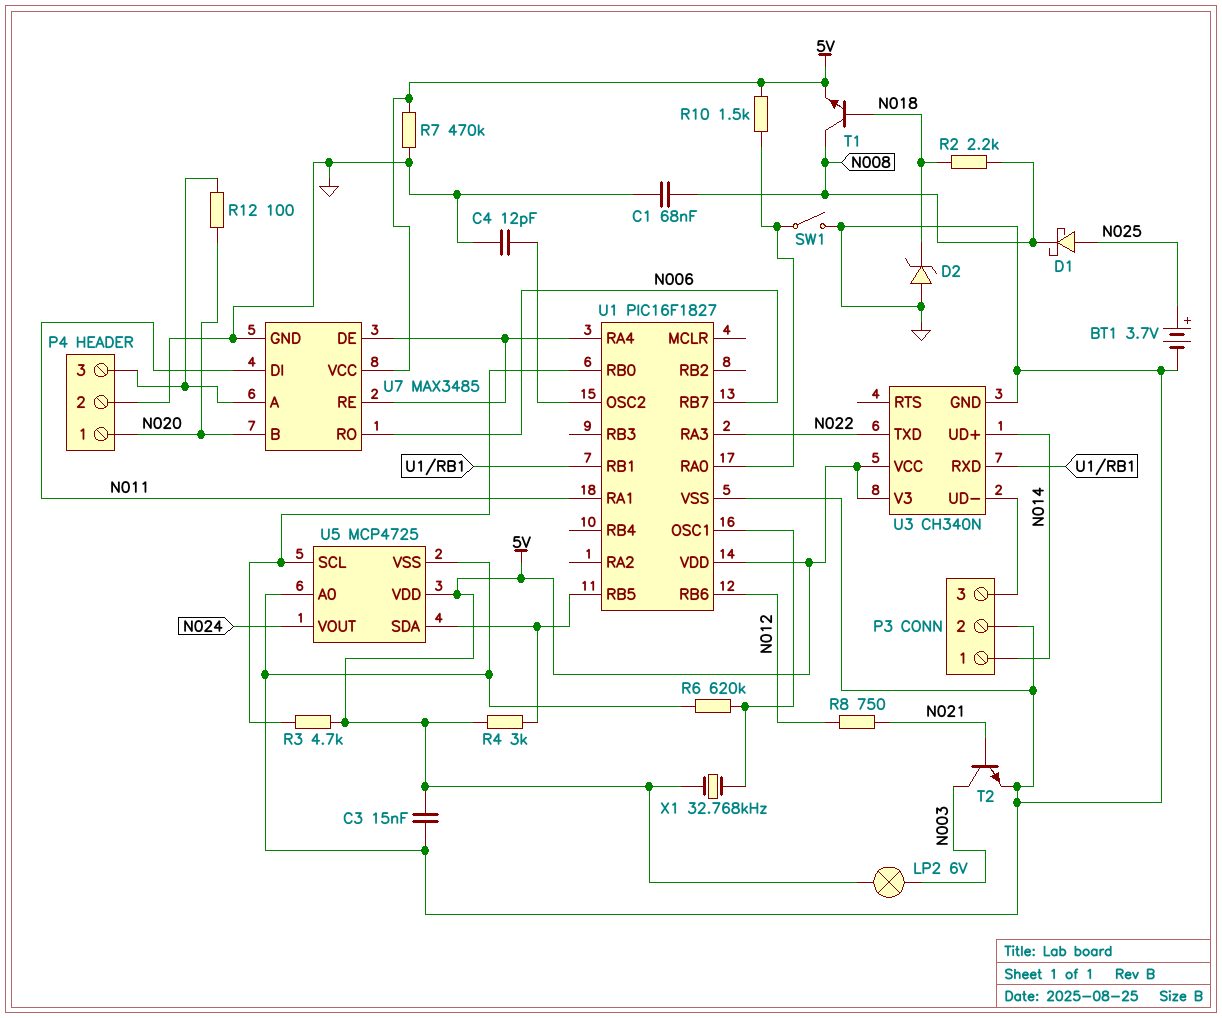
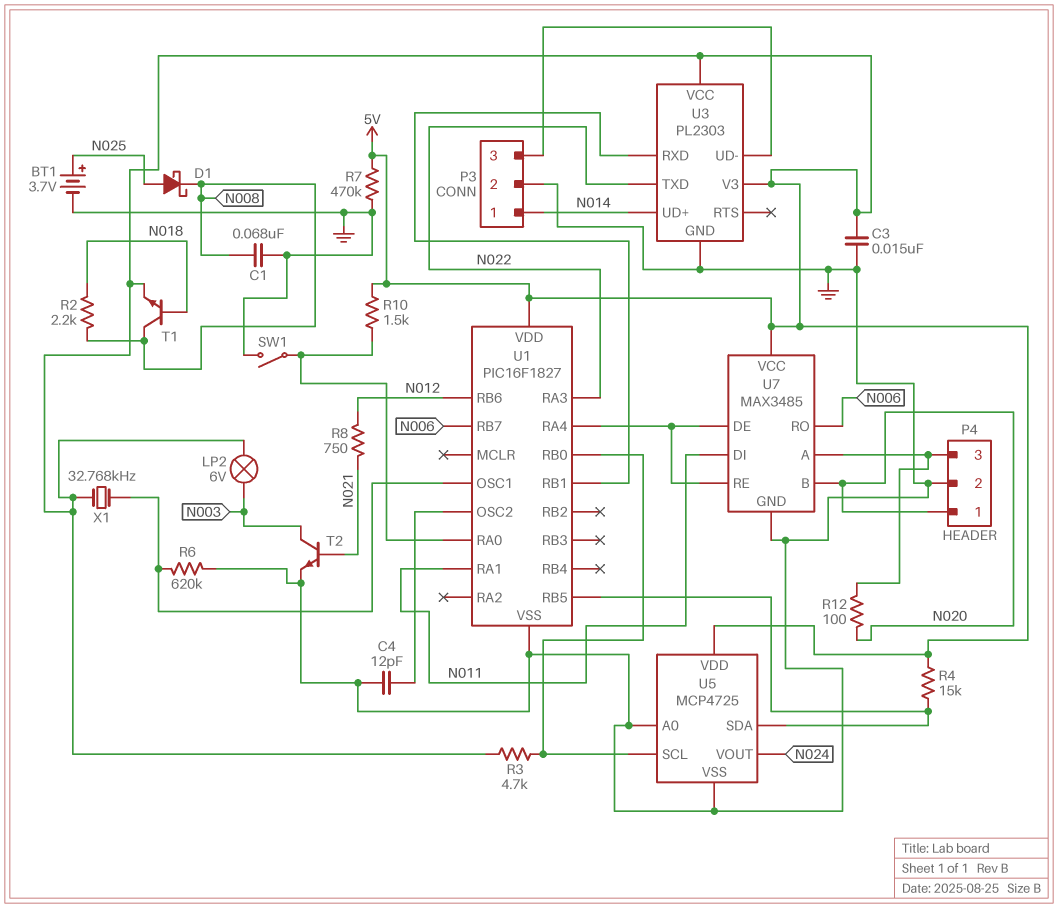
D2: zener (A GND, K N018) -> none
R4: 3k (5V, U1/RB5) -> 15k (5V, U1/RB5)
U3: CH340N -> PL2303

